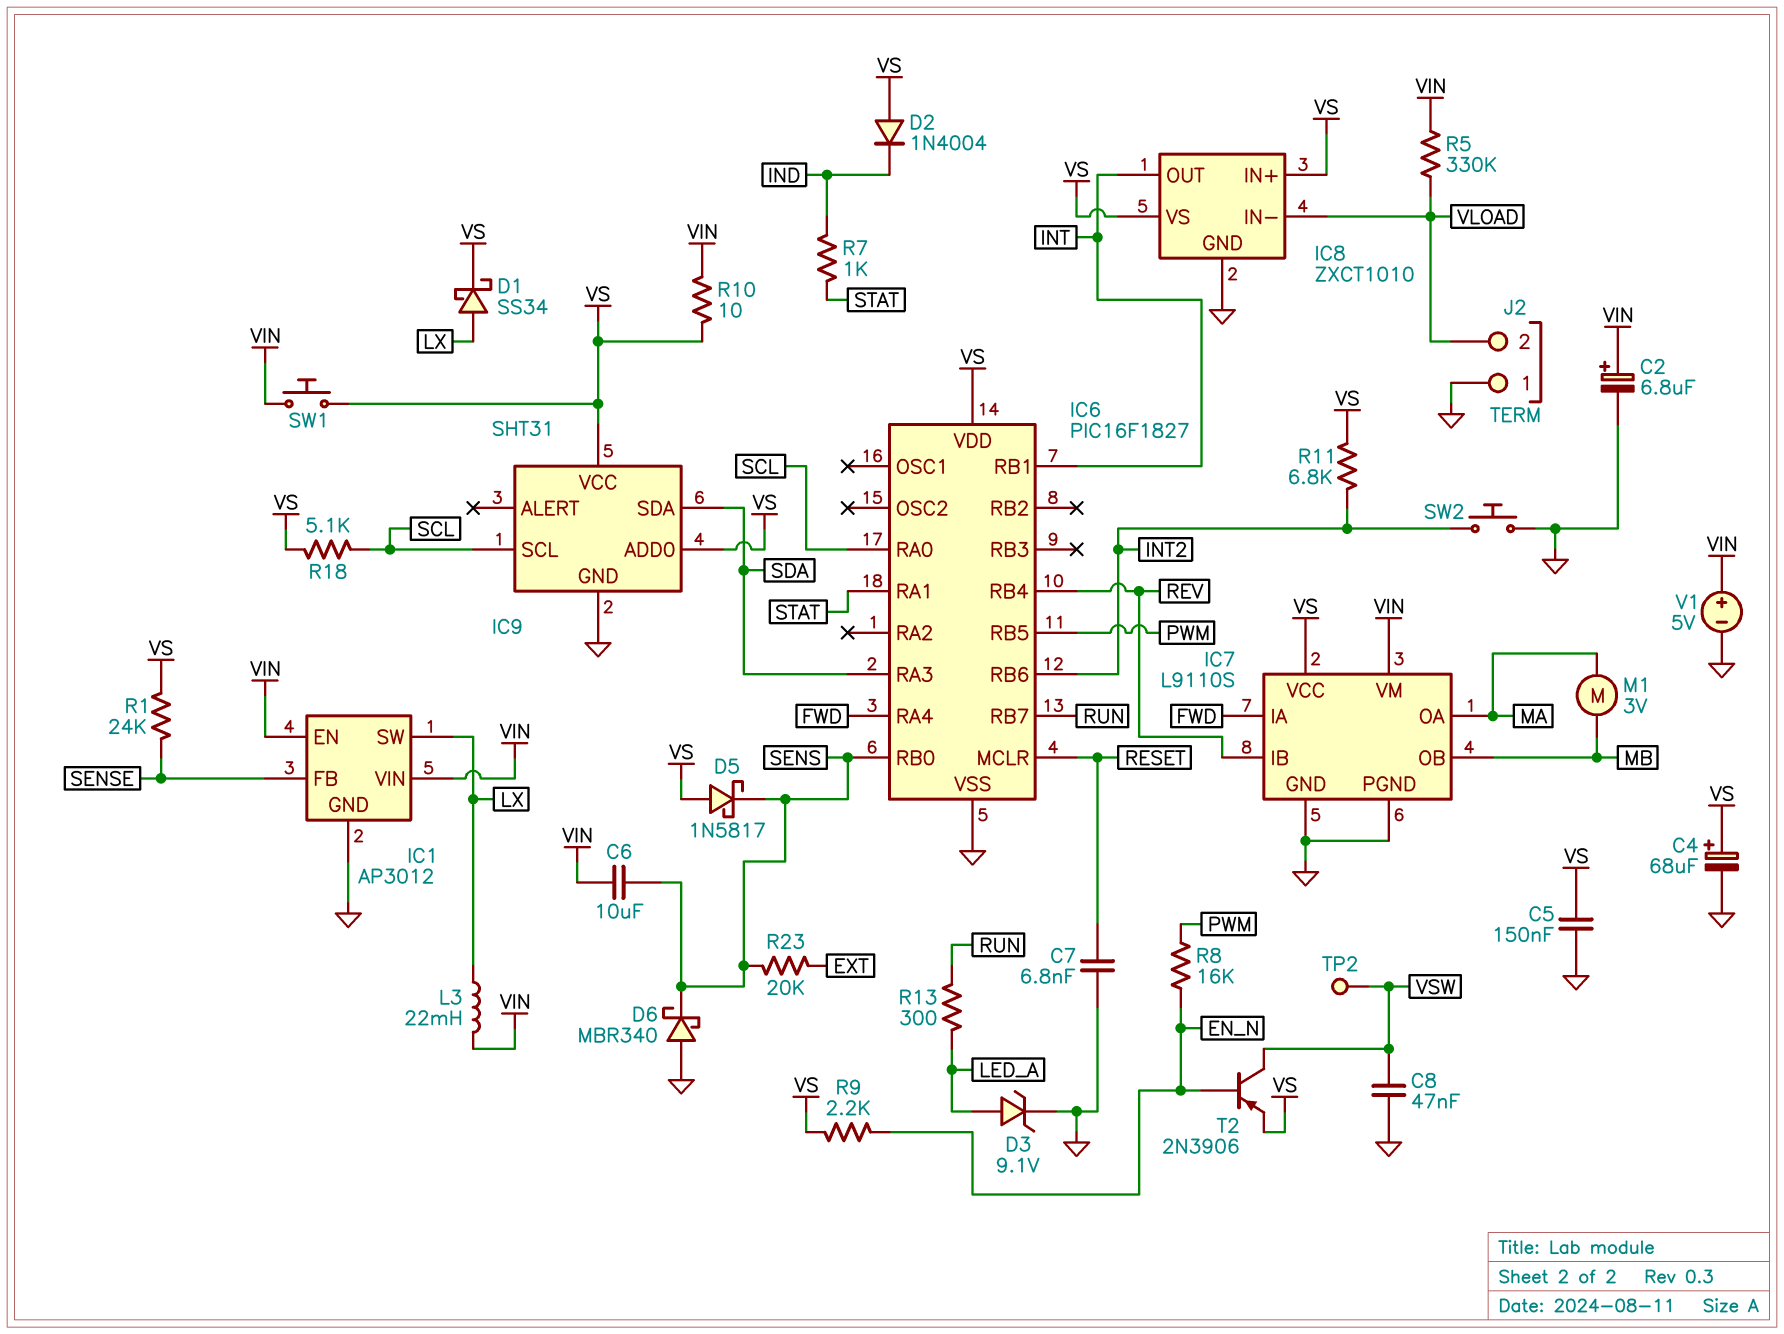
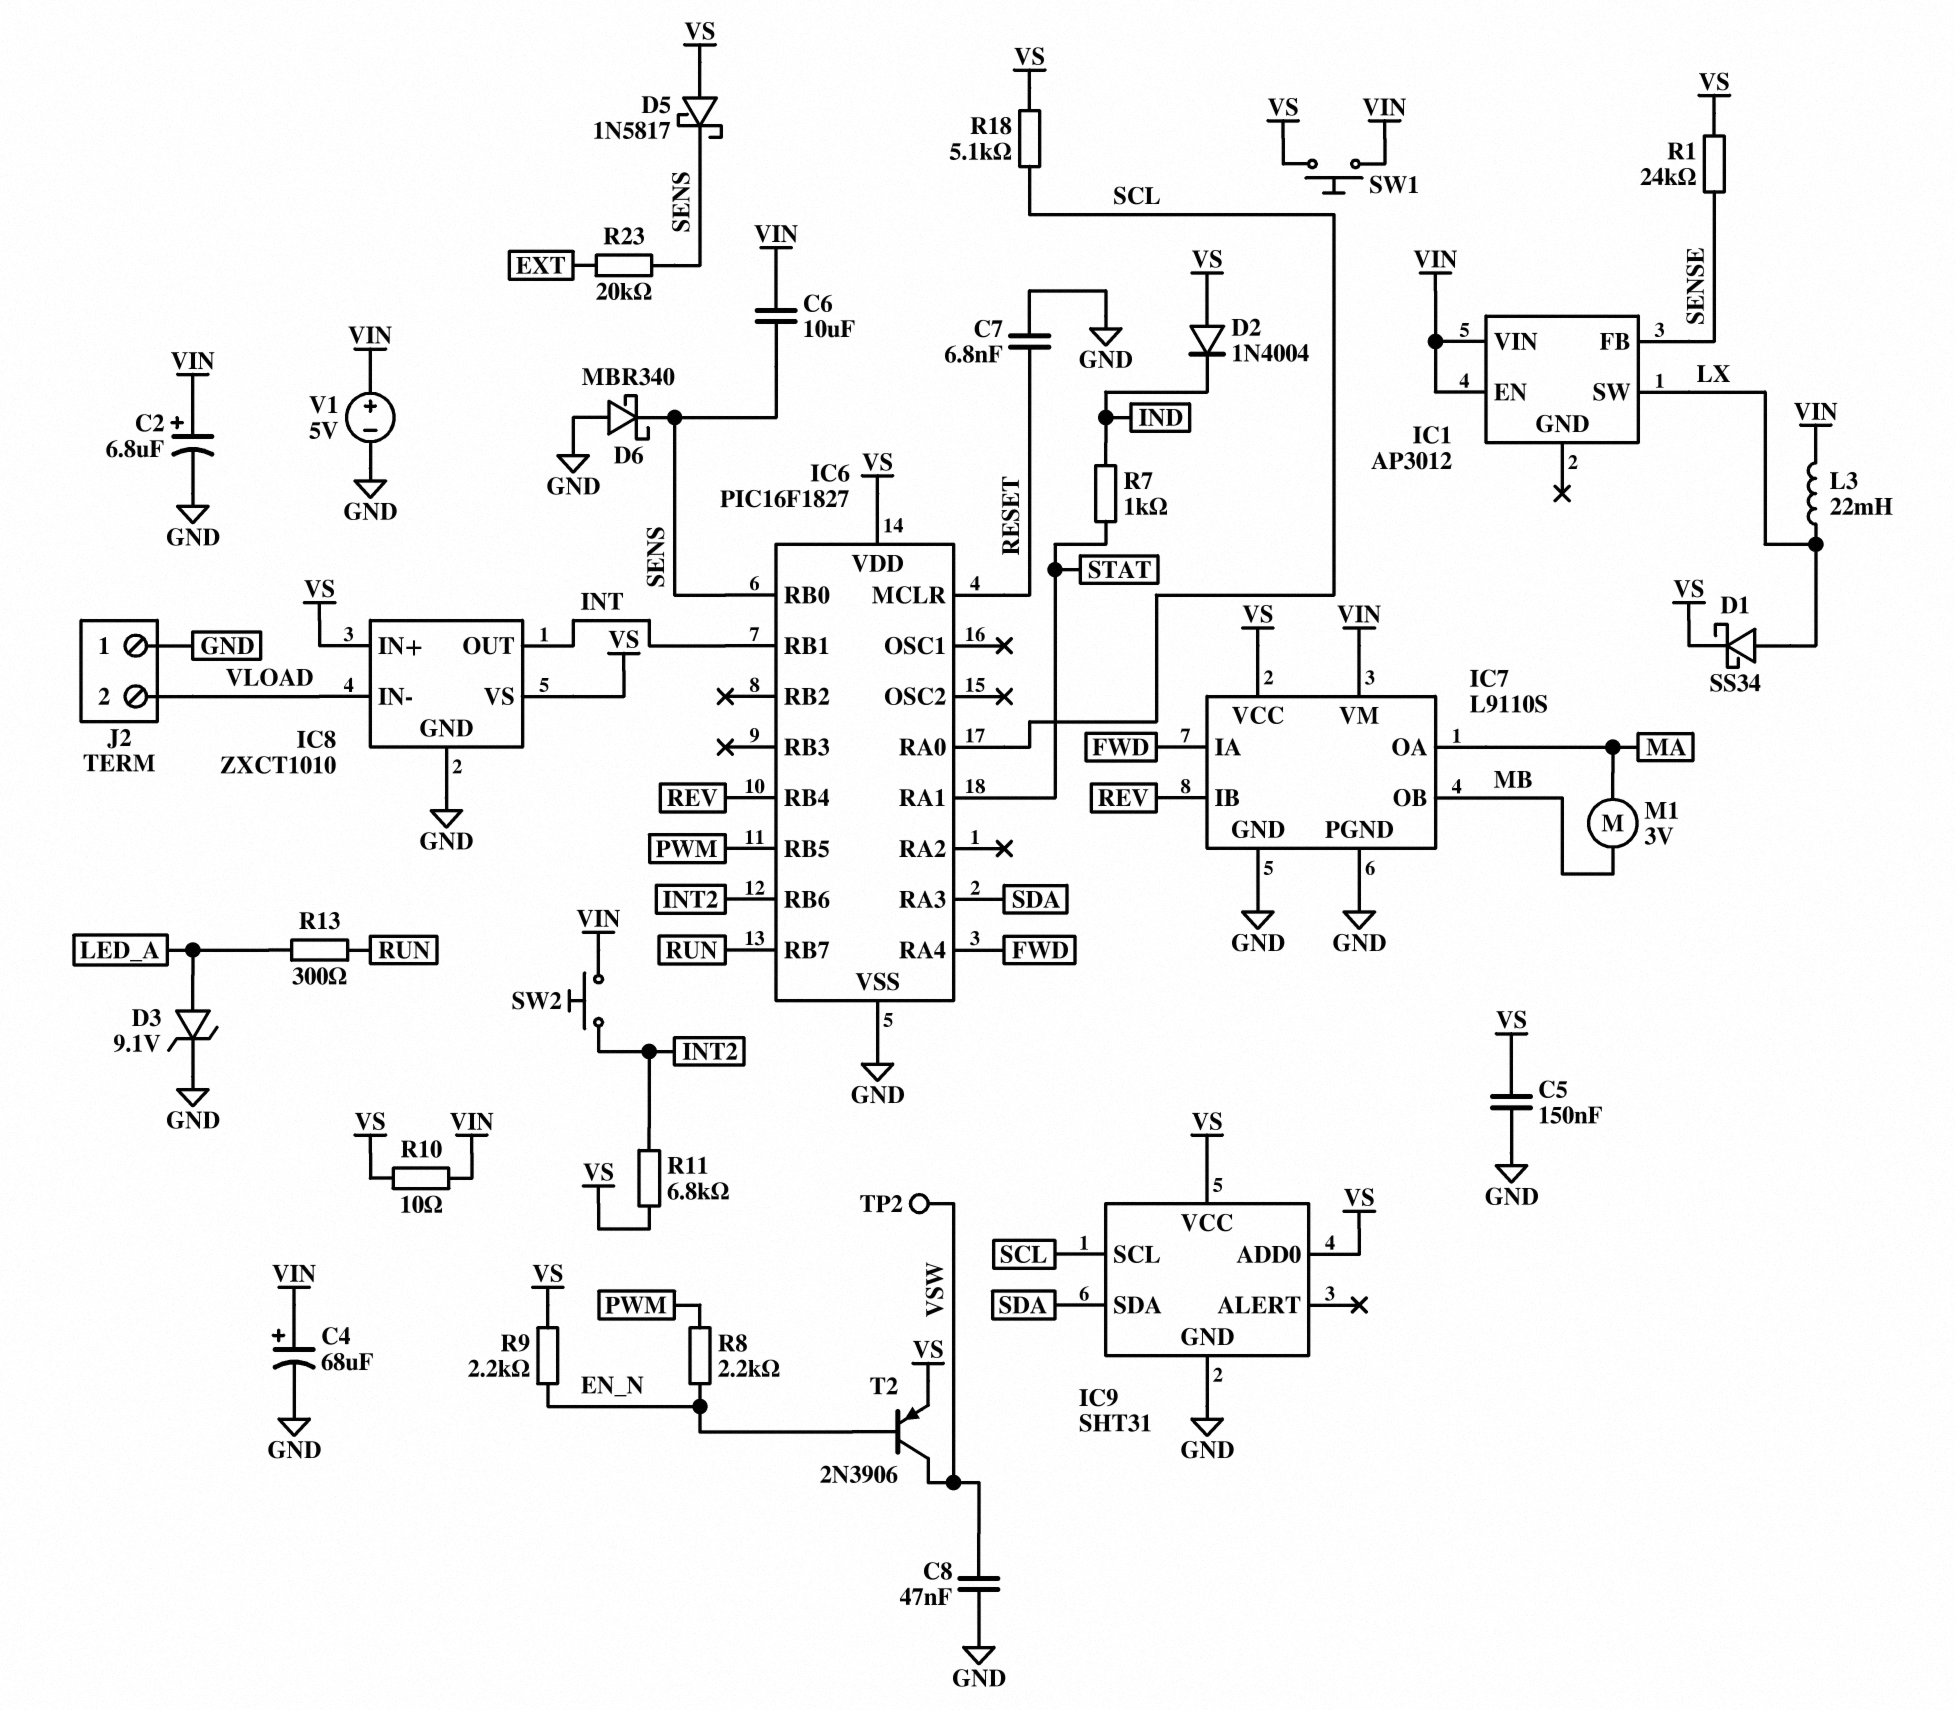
C4: 68uF (plus VS, minus GND) -> 68uF (plus VIN, minus GND)
IC1 pin GND: GND -> none
R5: 330k (VIN, VLOAD) -> none
R8: 16k (EN_N, PWM) -> 2.2k (EN_N, PWM)
SW2: button (GND, INT2) -> button (INT2, VIN)

